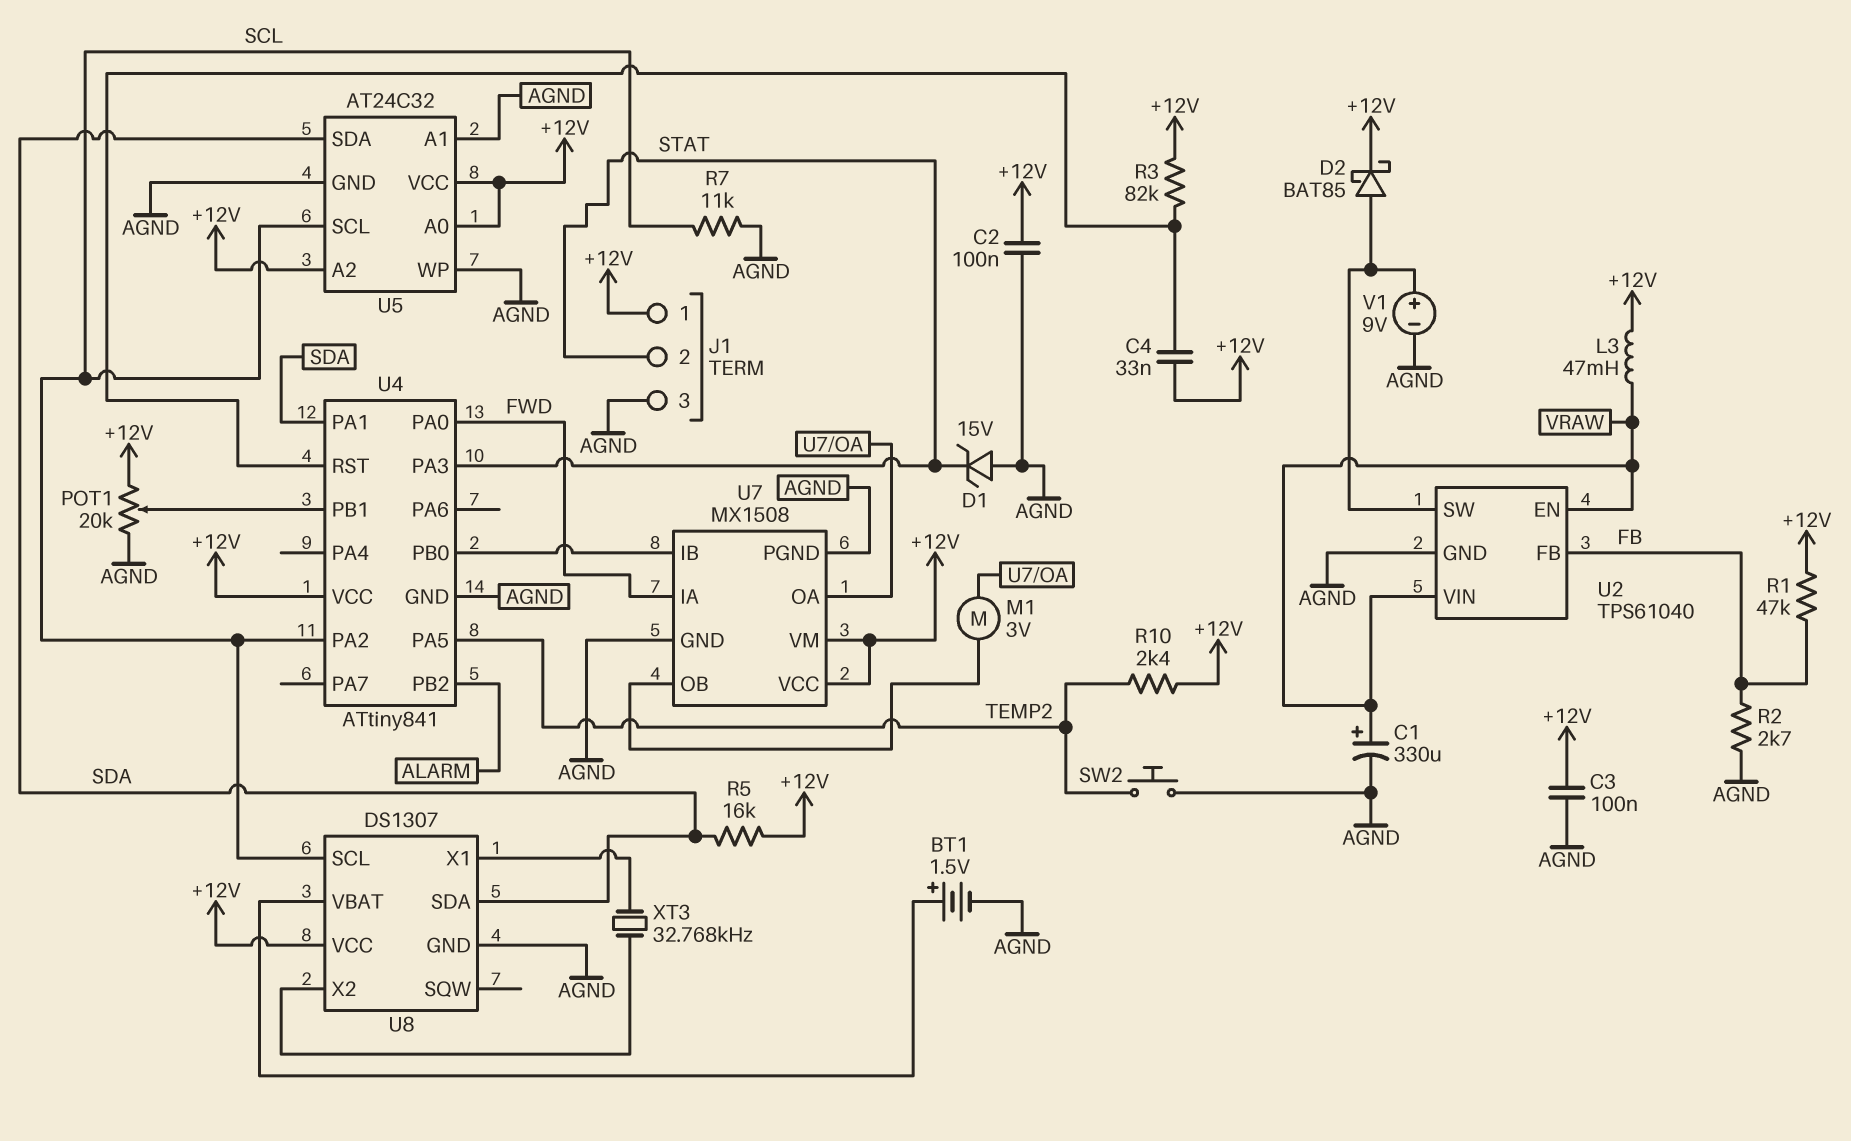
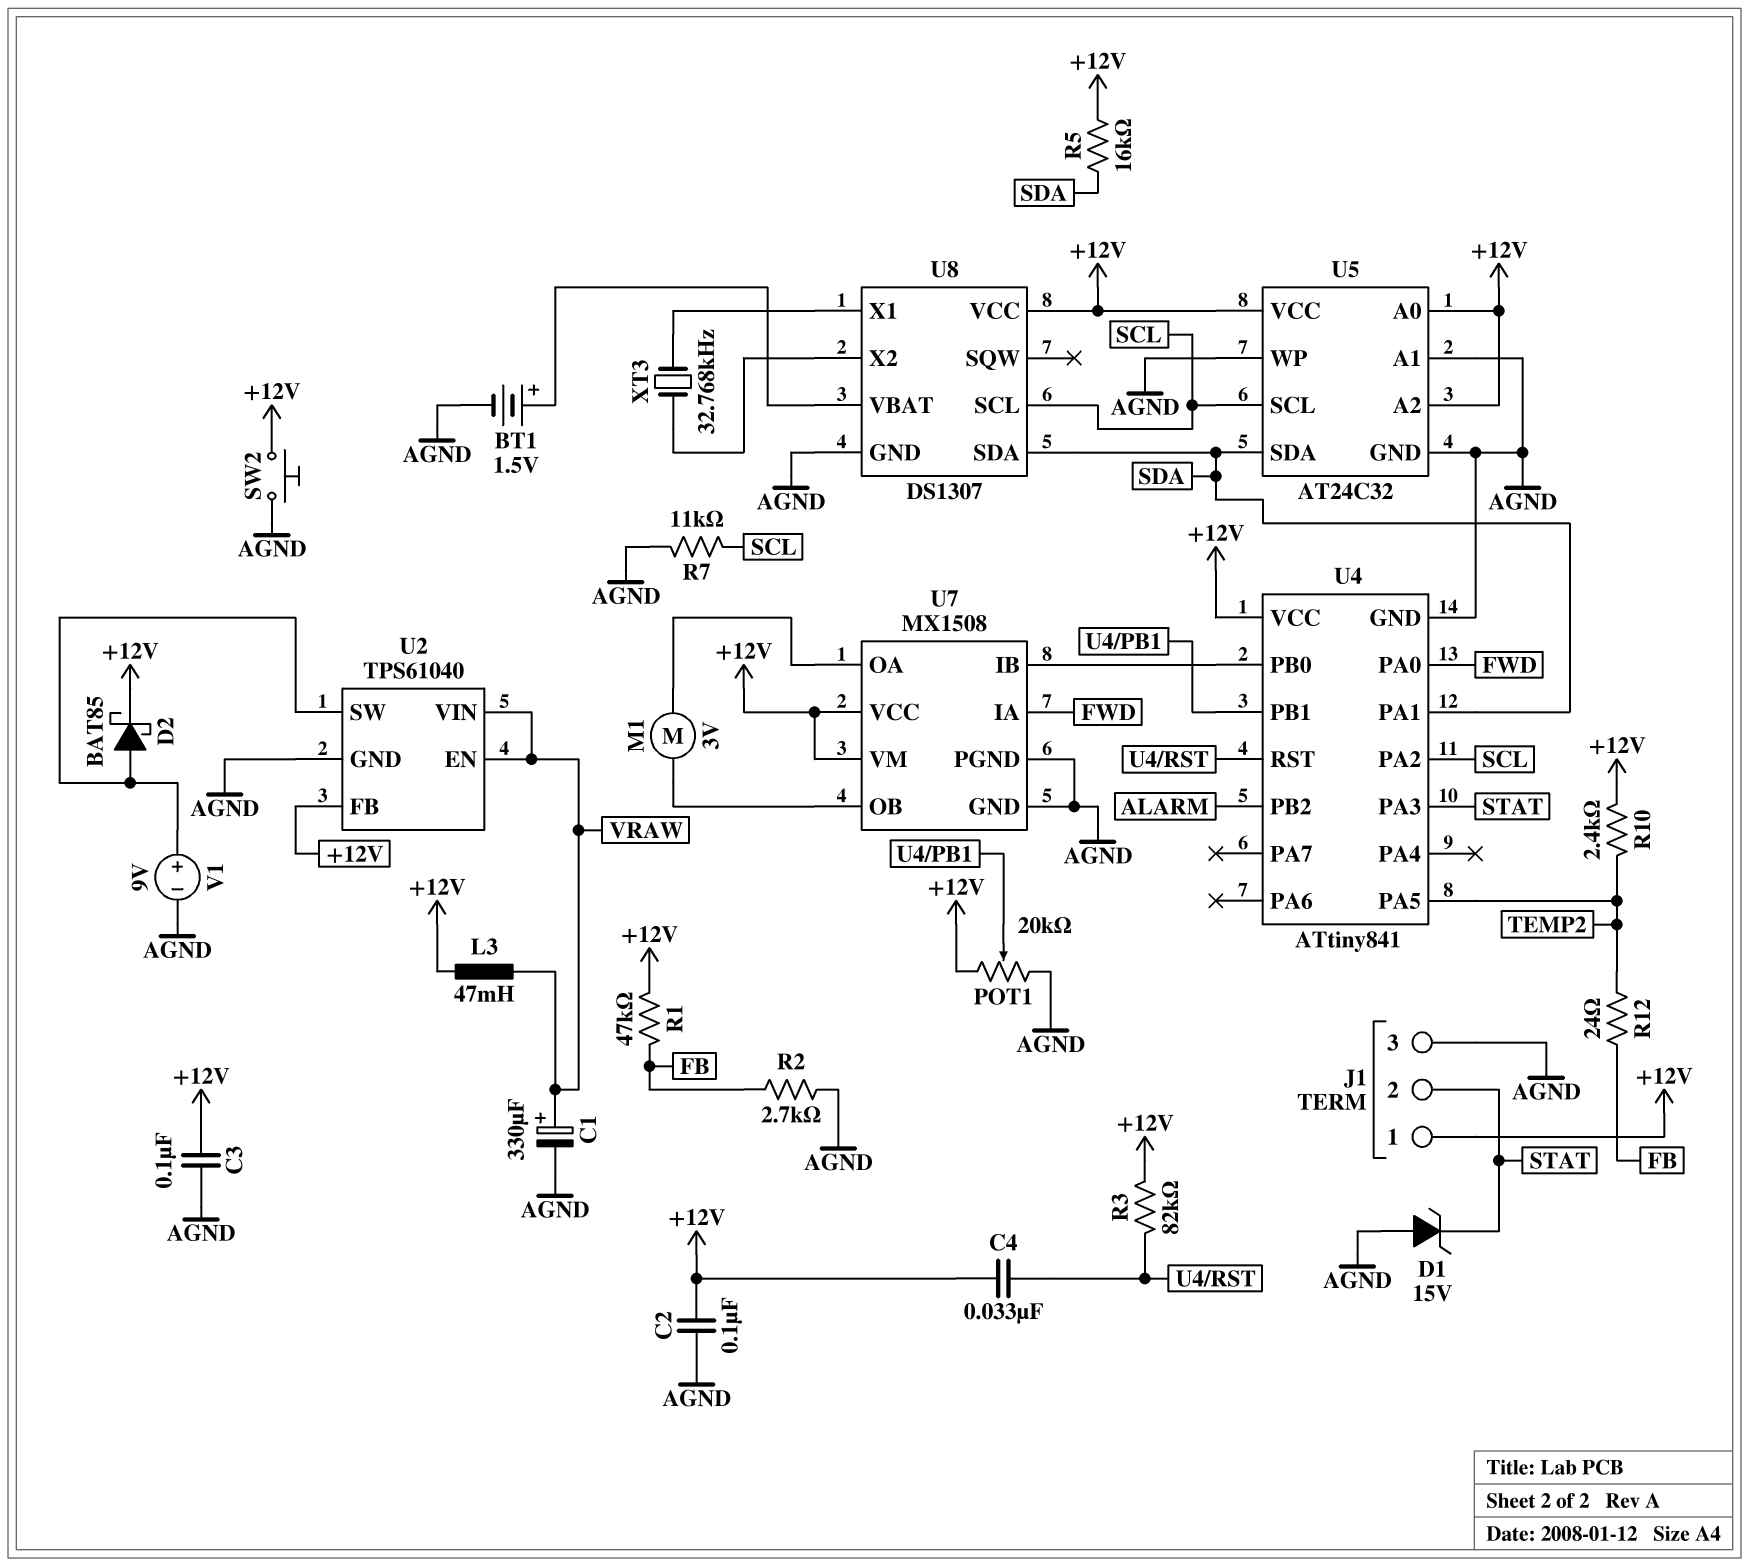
R12: none -> 24 (FB, TEMP2)
SW2: button (AGND, TEMP2) -> button (+12V, AGND)
U2 pin FB: FB -> +12V

